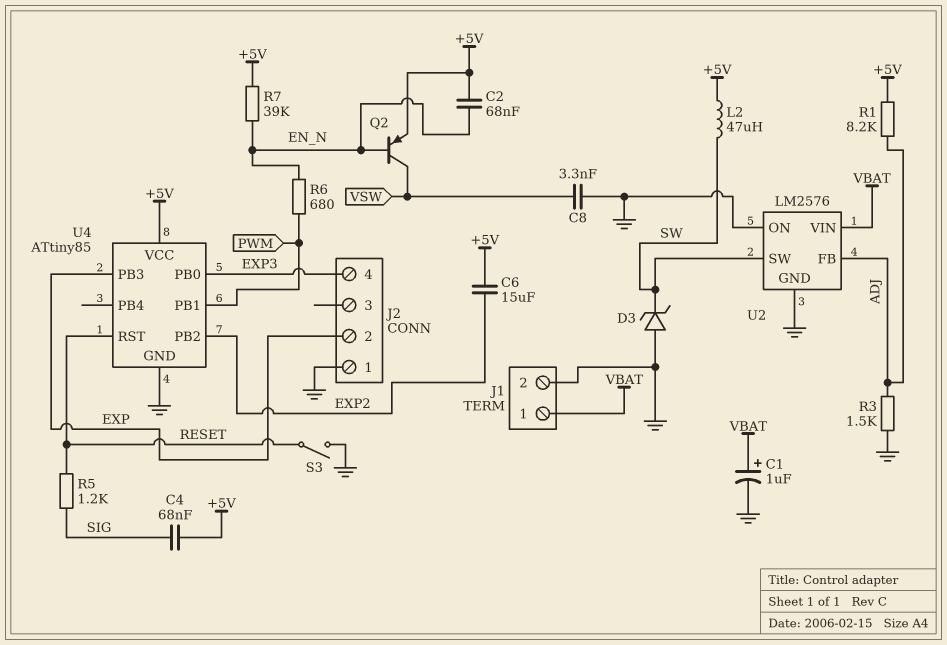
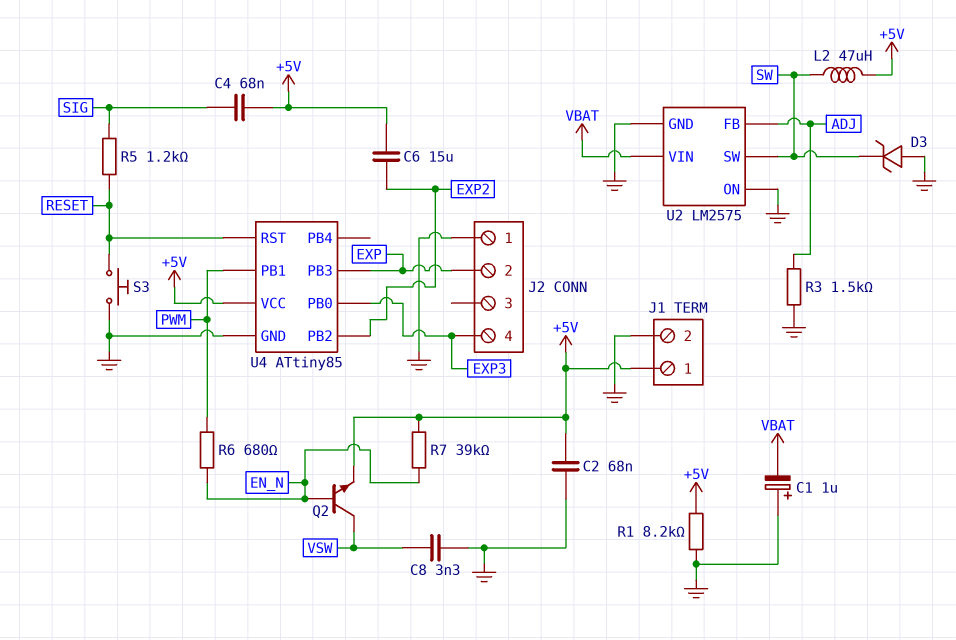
C1: 1uF (plus VBAT, minus GND) -> 1uF (plus GND, minus VBAT)
C2: 68nF (+5V, EN_N) -> 68nF (+5V, GND)
J1 pin 1: VBAT -> +5V
Q2: PNP (B EN_N, C VSW, E +5V) -> NPN (B EN_N, C VSW, E +5V)
R1: 8.2k (+5V, ADJ) -> 8.2k (+5V, GND)
S3: switch (GND, RESET) -> button (GND, RESET)
U2: LM2576 -> LM2575

